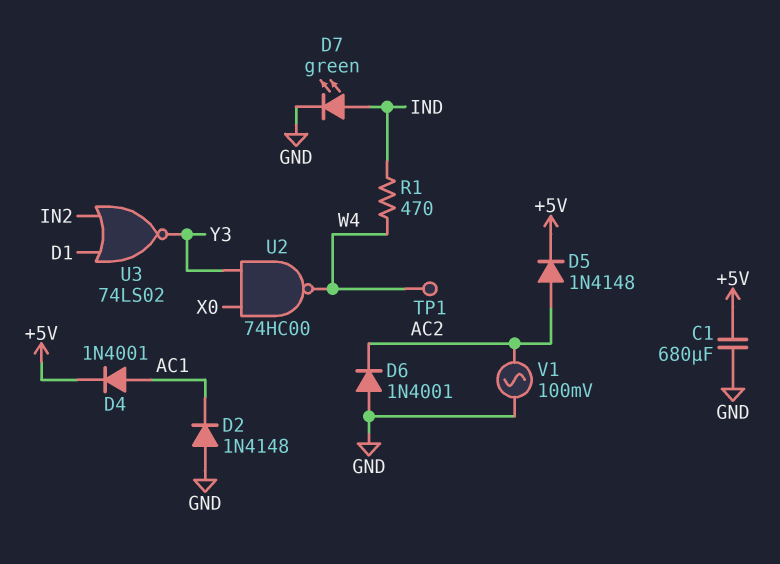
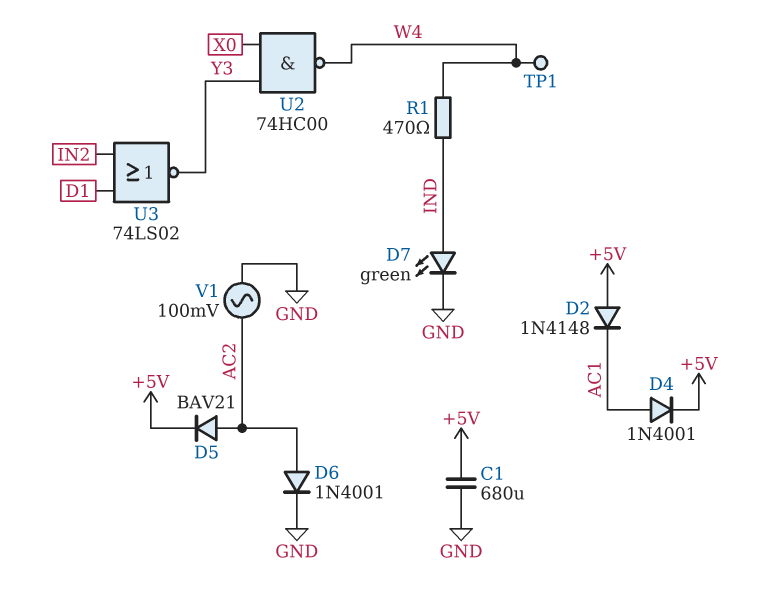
D2: diode 1N4148 (A GND, K AC1) -> diode 1N4148 (A +5V, K AC1)
D5: diode 1N4148 (A AC2, K +5V) -> diode BAV21 (A AC2, K +5V)
D6: diode 1N4001 (A GND, K AC2) -> diode 1N4001 (A AC2, K GND)

